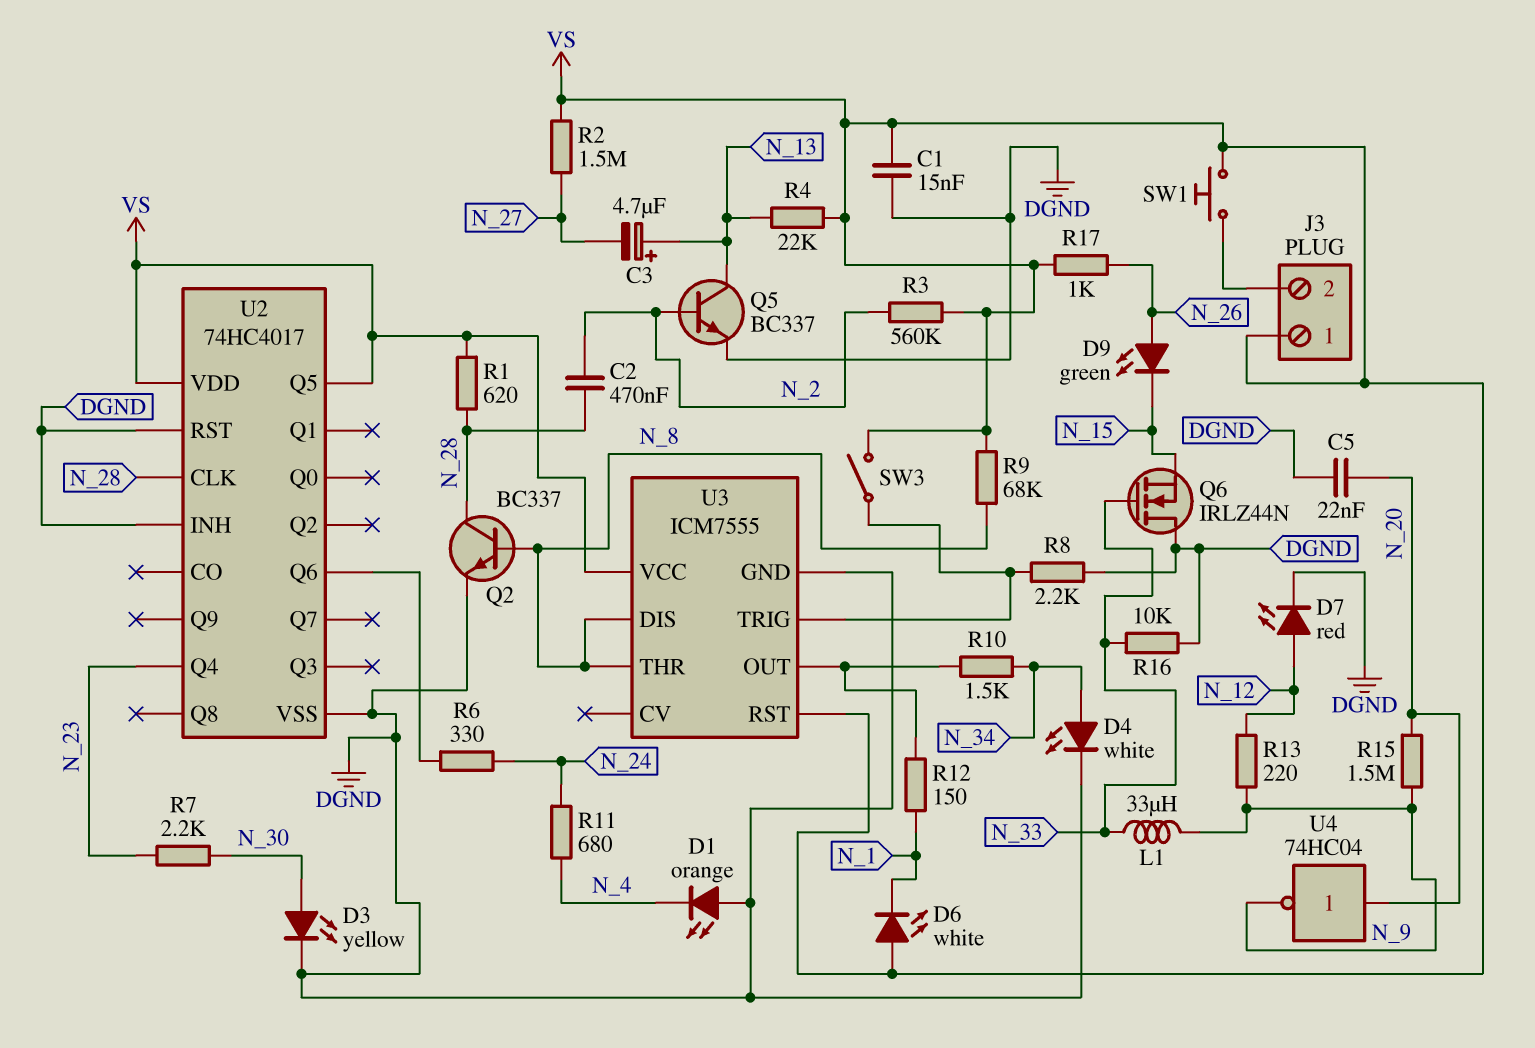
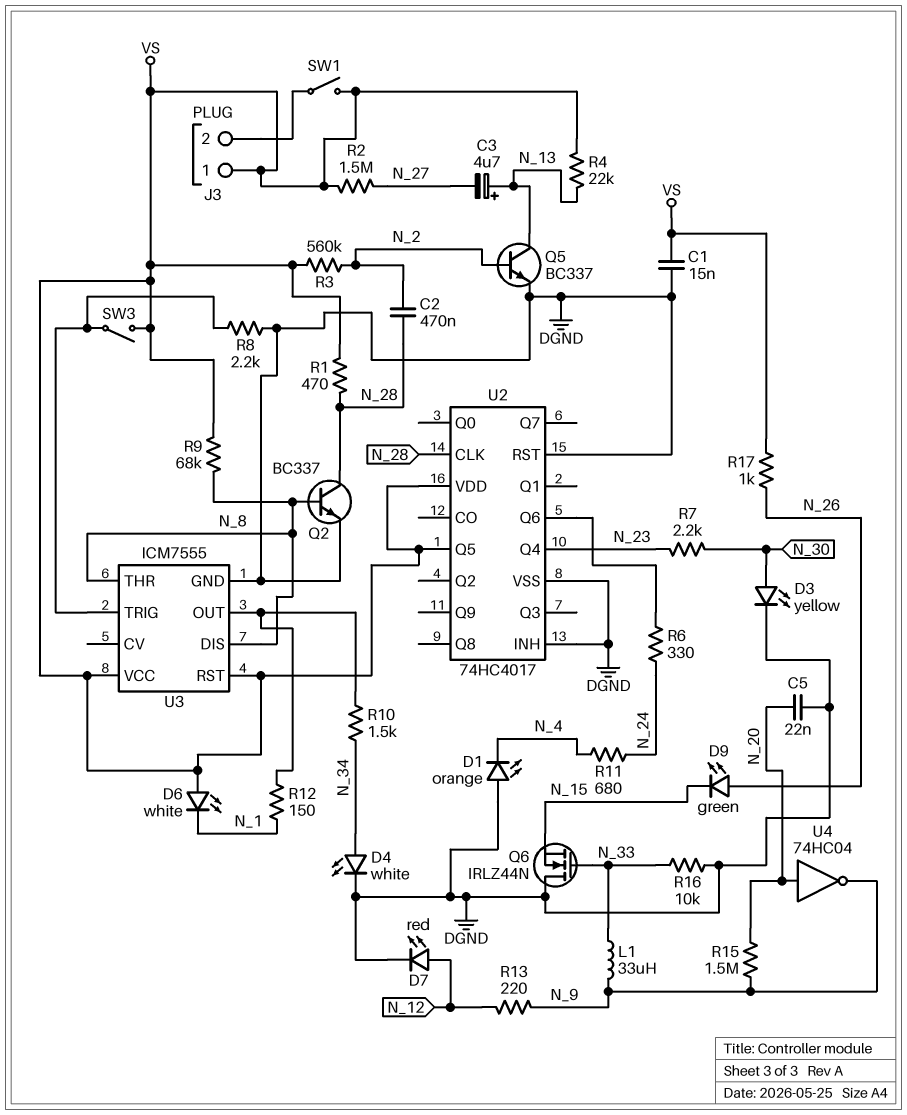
R1: 620 (N_28, VS) -> 470 (N_28, VS)
SW1: button (J3/2, VS) -> switch (J3/2, VS)

